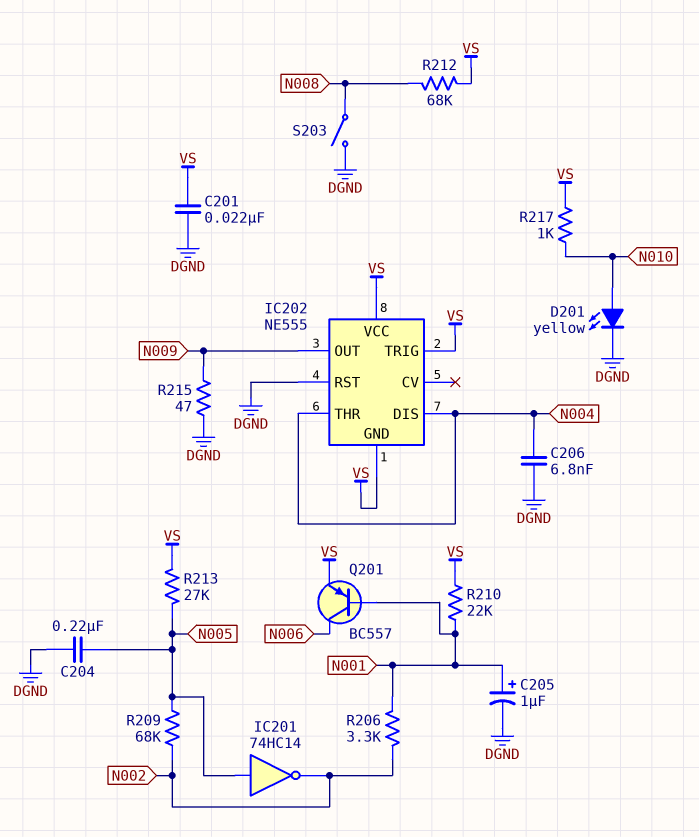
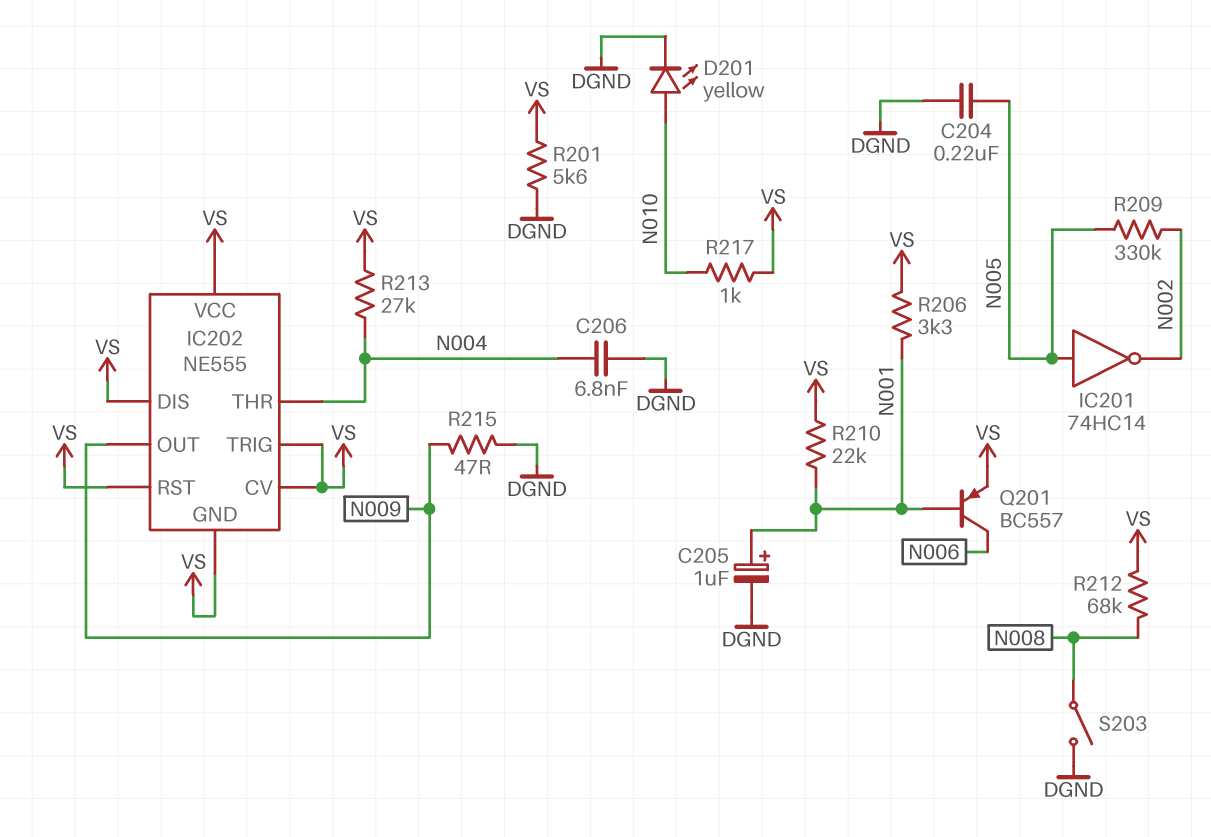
C201: 22nF (DGND, VS) -> none
IC202 pin CV: none -> VS
IC202 pin DIS: N004 -> VS
IC202 pin RST: DGND -> VS
R201: none -> 5.6k (DGND, VS)
R206: 3.3k (N001, N002) -> 3.3k (N001, VS)
R209: 68k (N002, N005) -> 330k (N002, N005)
R213: 27k (N005, VS) -> 27k (N004, VS)

